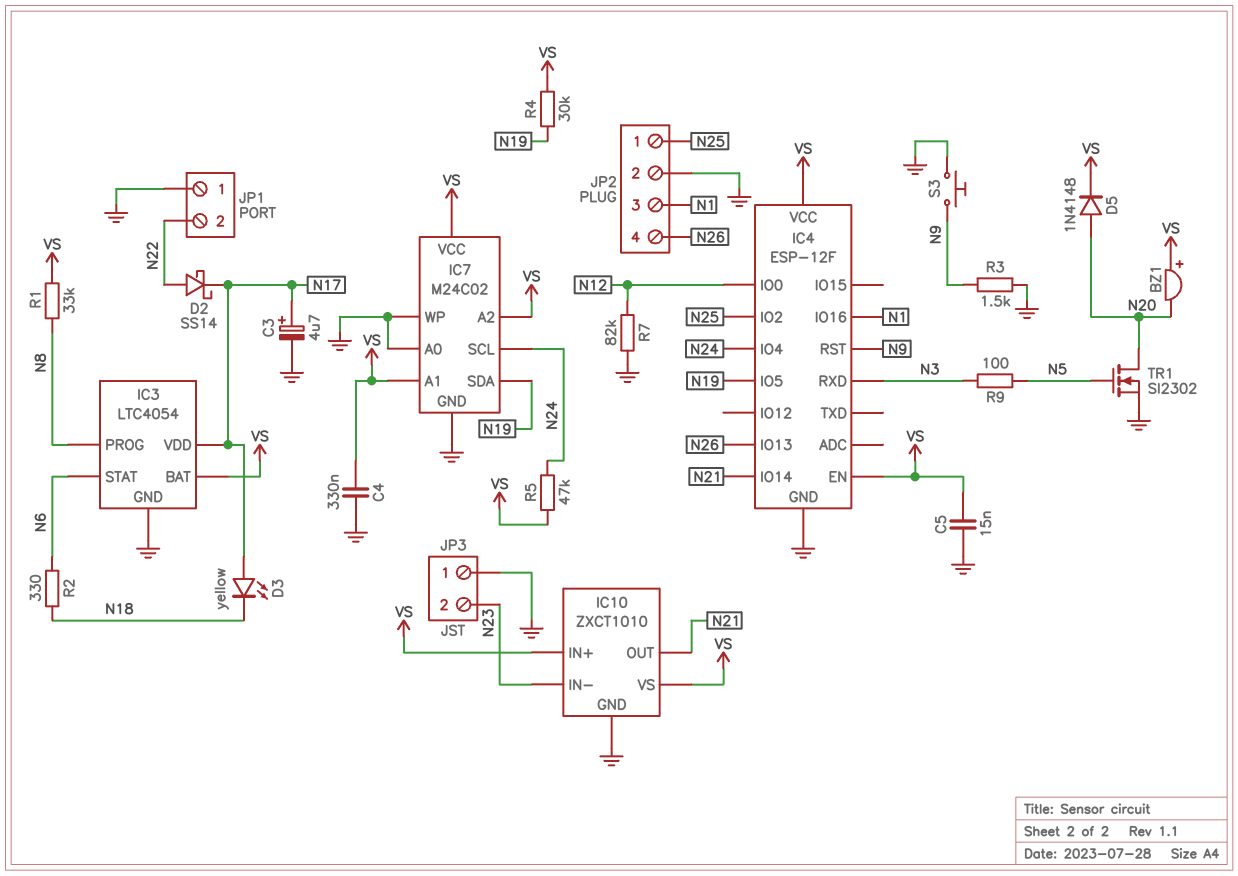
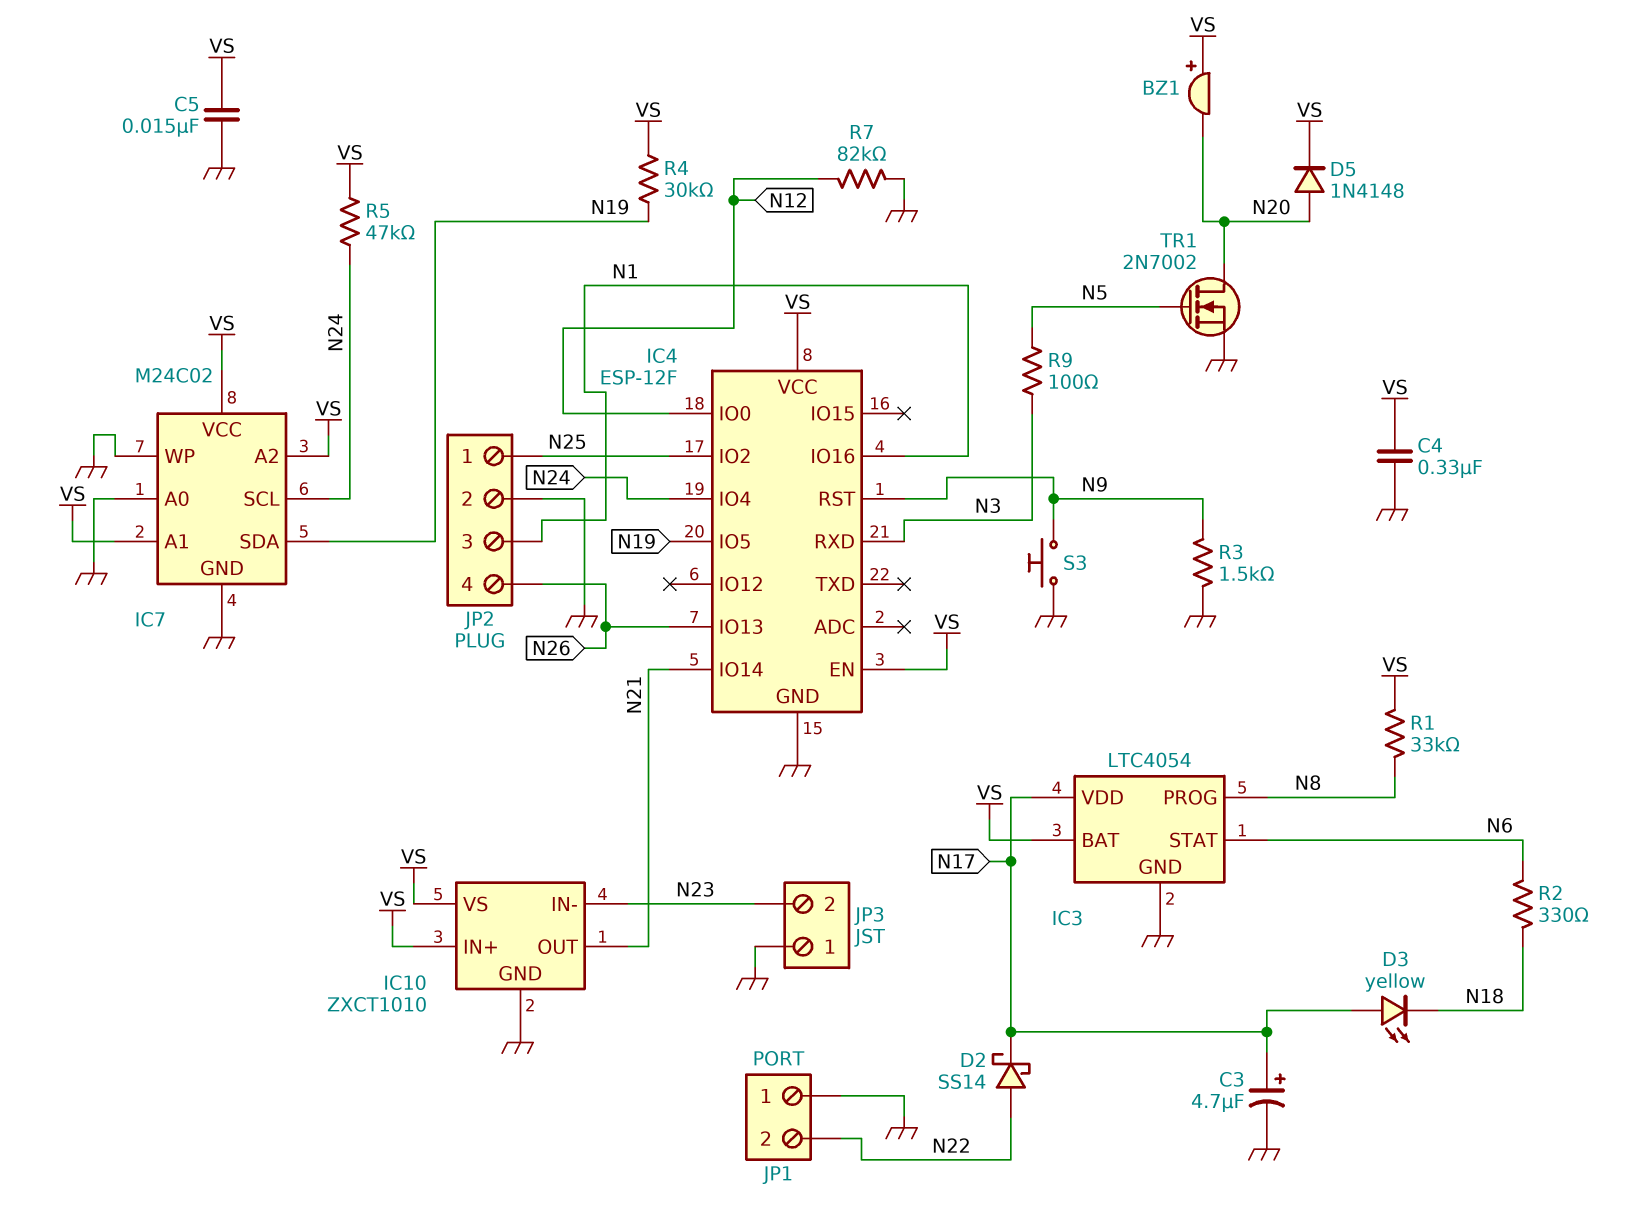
TR1: NMOS SI2302 (G N5, D N20, S GND) -> NMOS 2N7002 (G N5, D N20, S GND)

